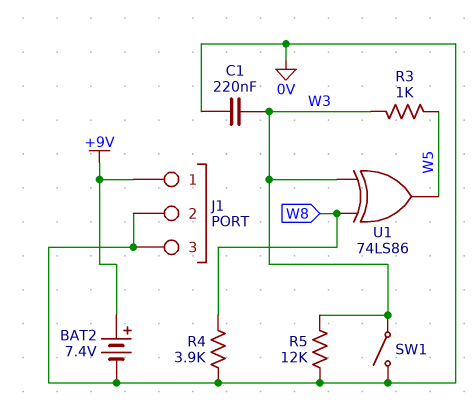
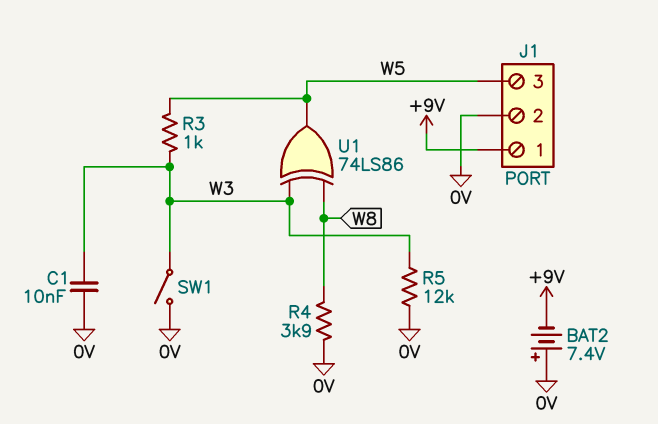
BAT2: 7.4V (plus +9V, minus 0V) -> 7.4V (plus 0V, minus +9V)
C1: 220nF (0V, W3) -> 10nF (0V, W3)
J1 pin 3: 0V -> W5

